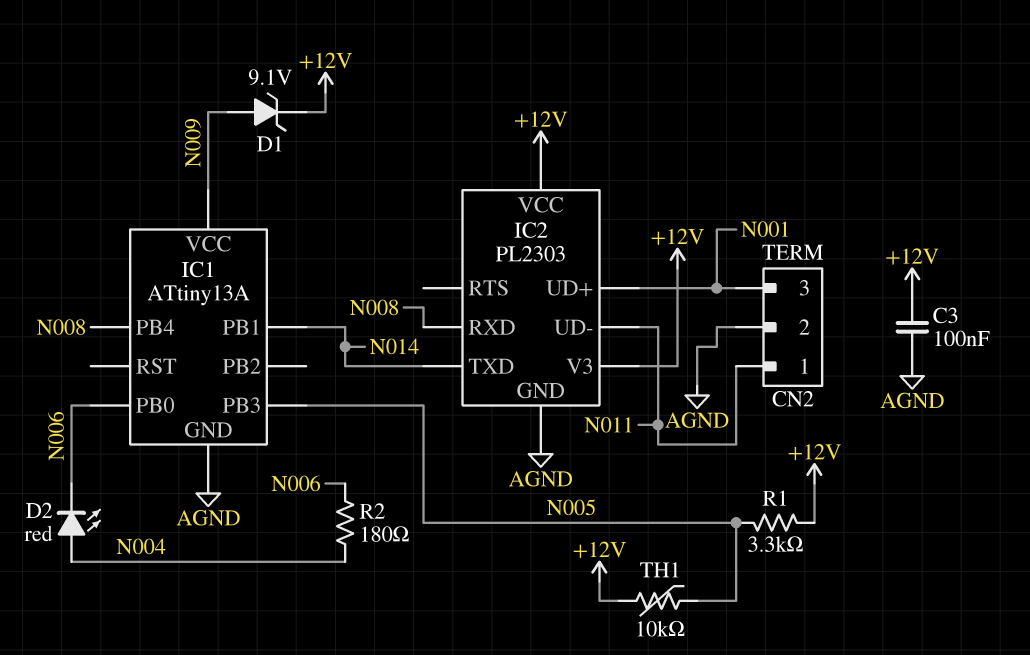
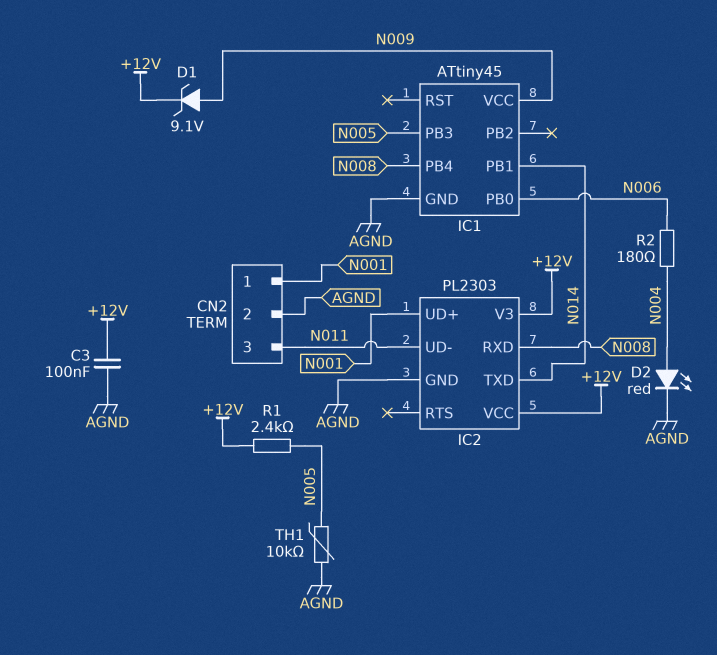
CN2 pin 1: N011 -> N001
CN2 pin 3: N001 -> N011
D2: LED red (A N004, K N006) -> LED red (A N004, K AGND)
IC1: ATtiny13A -> ATtiny45
R1: 3.3k (+12V, N005) -> 2.4k (+12V, N005)
TH1: 10k (+12V, N005) -> 10k (AGND, N005)

